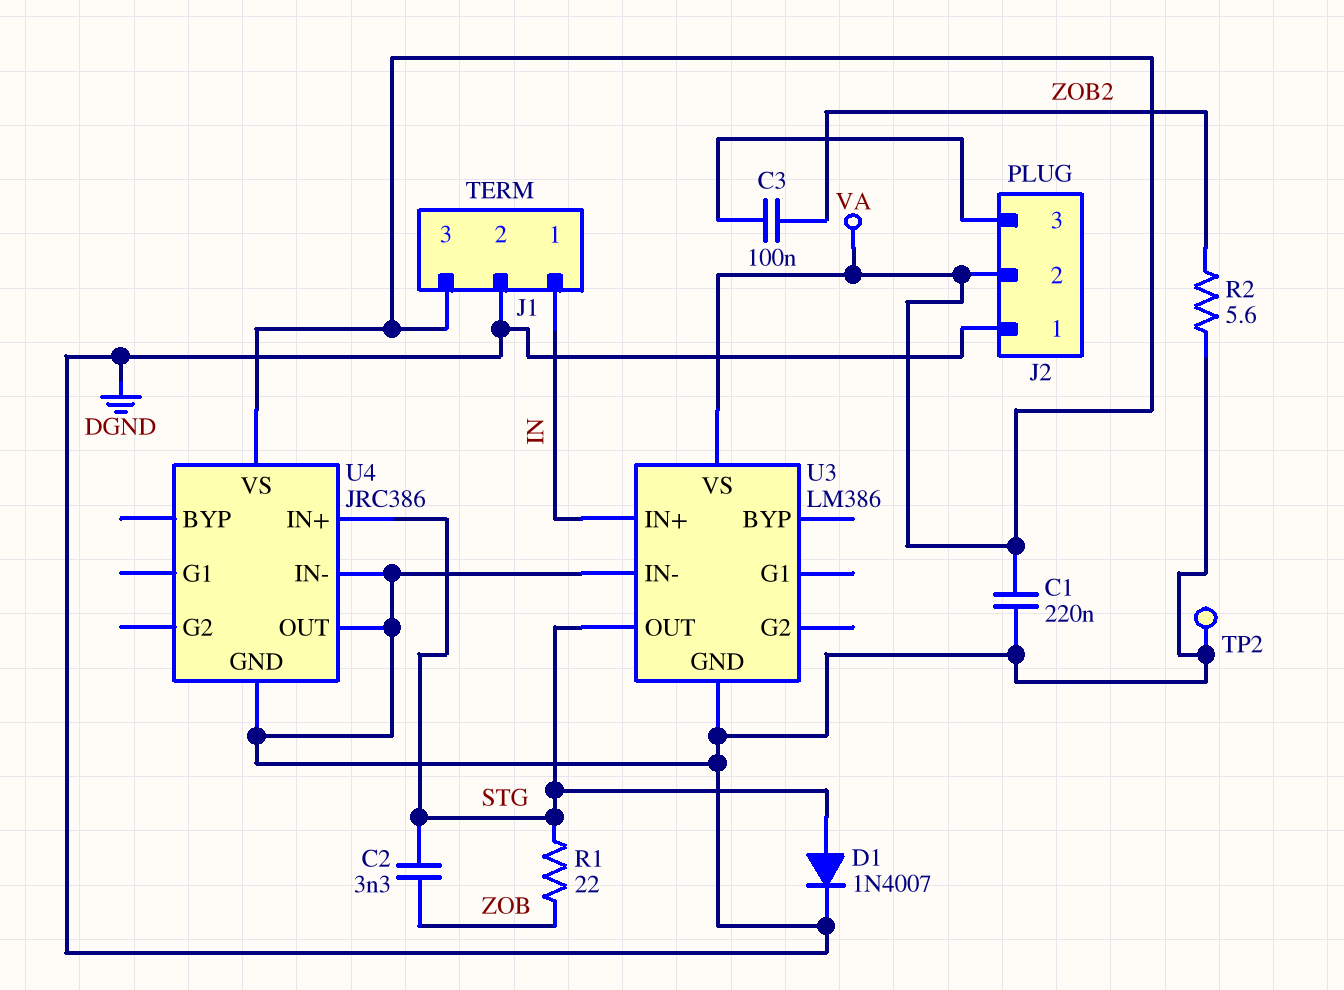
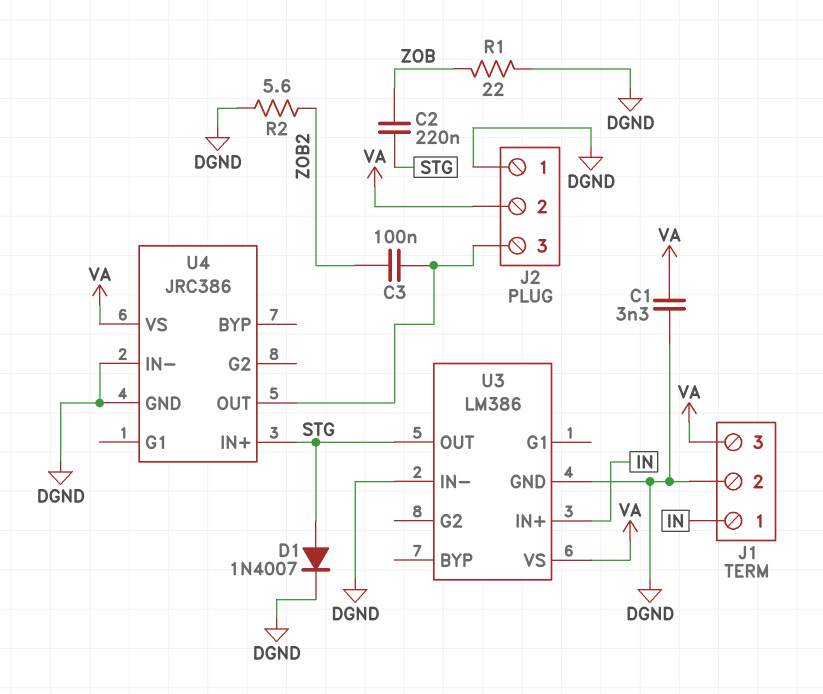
C1: 220nF (DGND, VA) -> 3.3nF (DGND, VA)
C2: 3.3nF (STG, ZOB) -> 220nF (STG, ZOB)
R1: 22 (STG, ZOB) -> 22 (DGND, ZOB)
TP2: test point (DGND) -> none
U4 pin OUT: DGND -> J2/3

